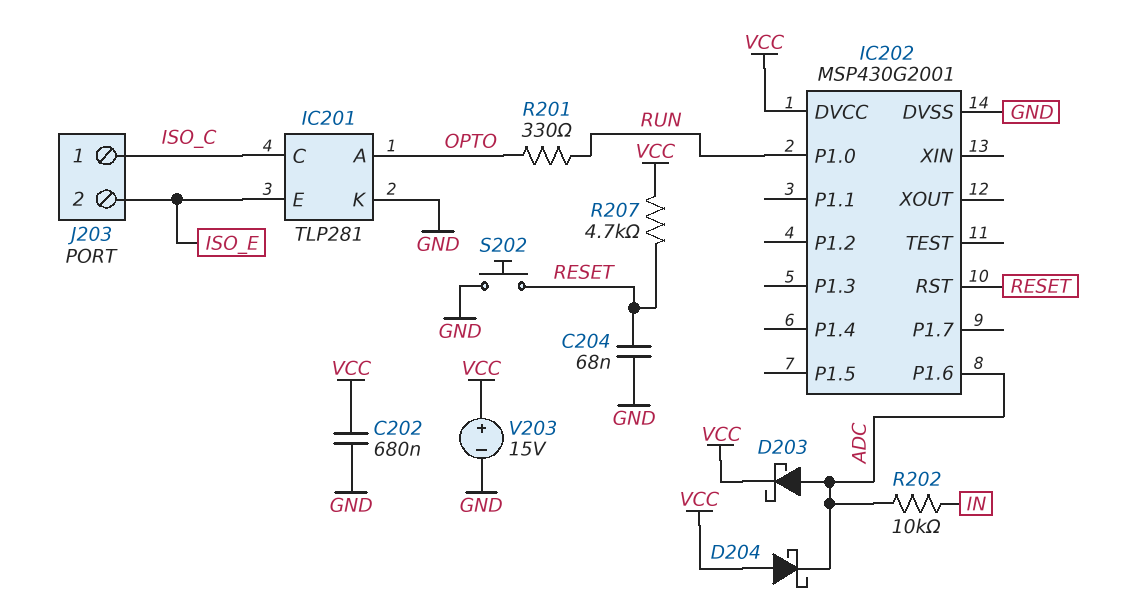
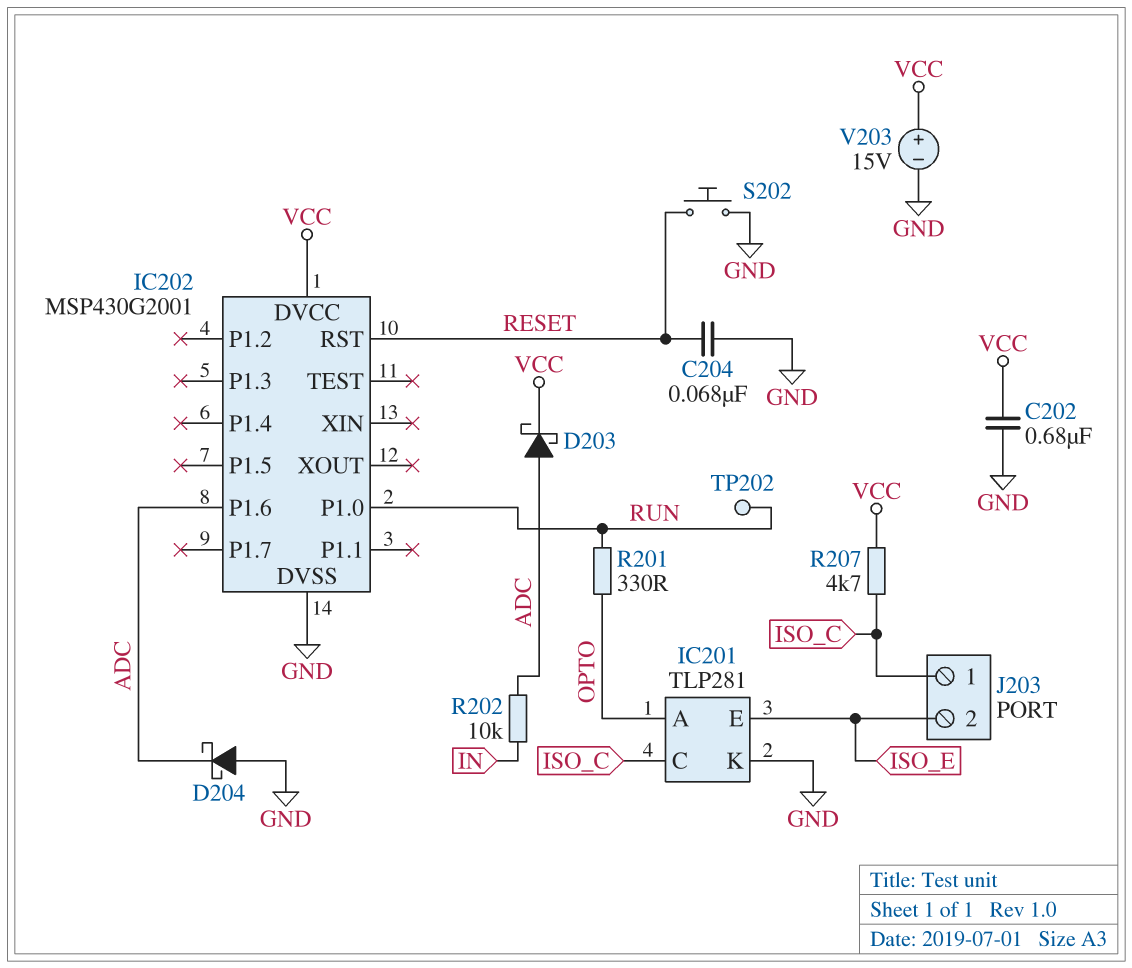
D204: schottky (A VCC, K ADC) -> schottky (A GND, K ADC)
R207: 4.7k (RESET, VCC) -> 4.7k (ISO_C, VCC)
TP202: none -> test point (RUN)

